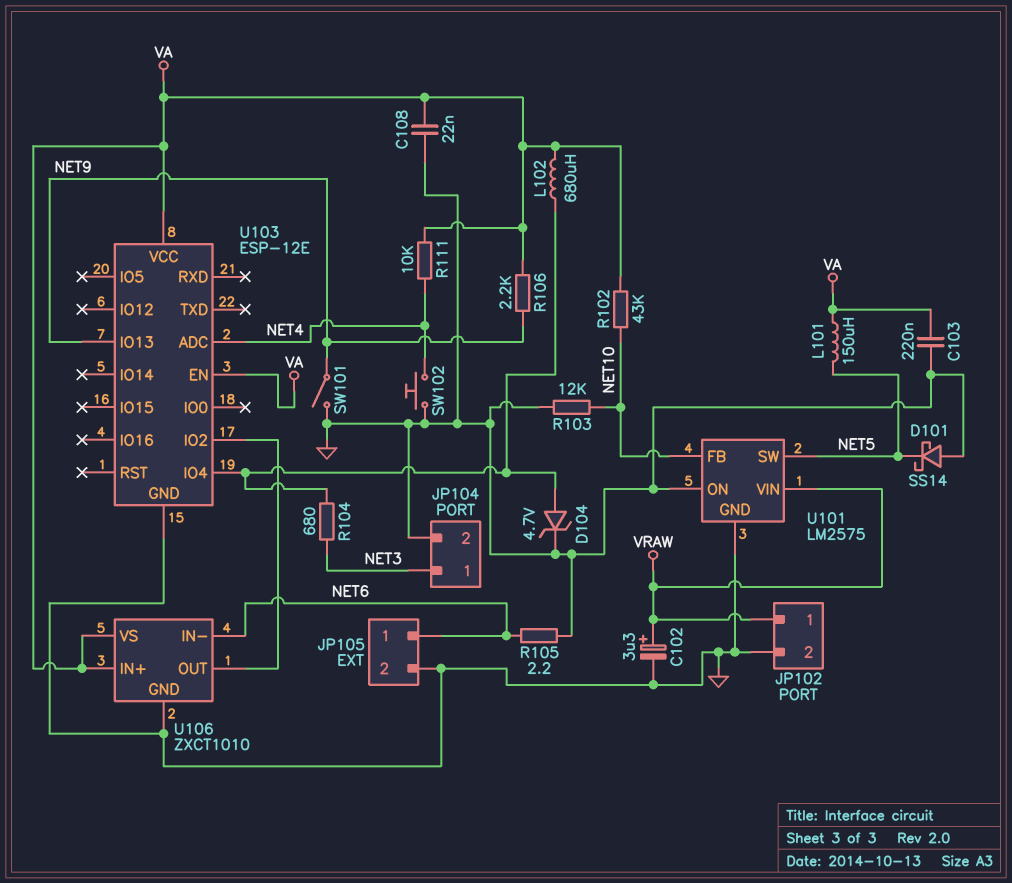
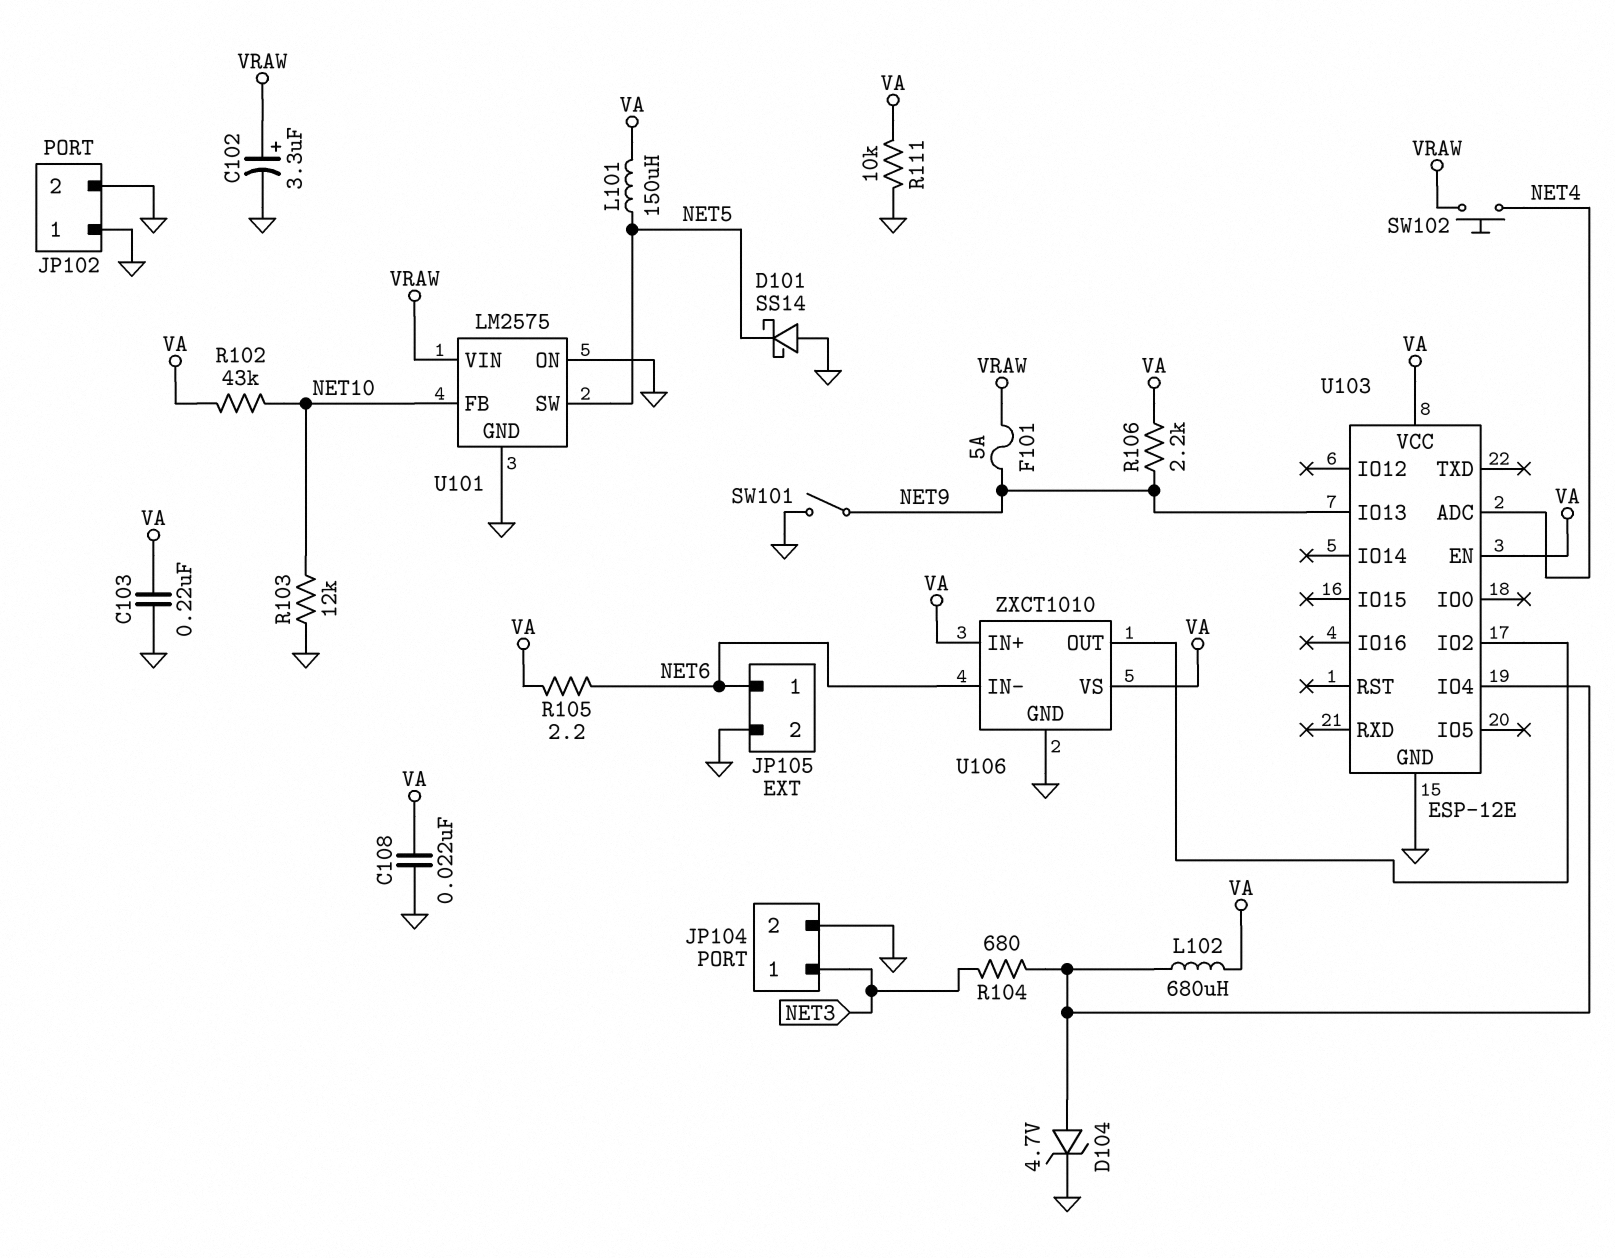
F101: none -> 5A (NET9, VRAW)
JP102 pin 1: VRAW -> GND
R105: 2.2 (GND, NET6) -> 2.2 (NET6, VA)
R111: 10k (NET4, VA) -> 10k (GND, VA)
SW102: button (GND, NET4) -> button (NET4, VRAW)

